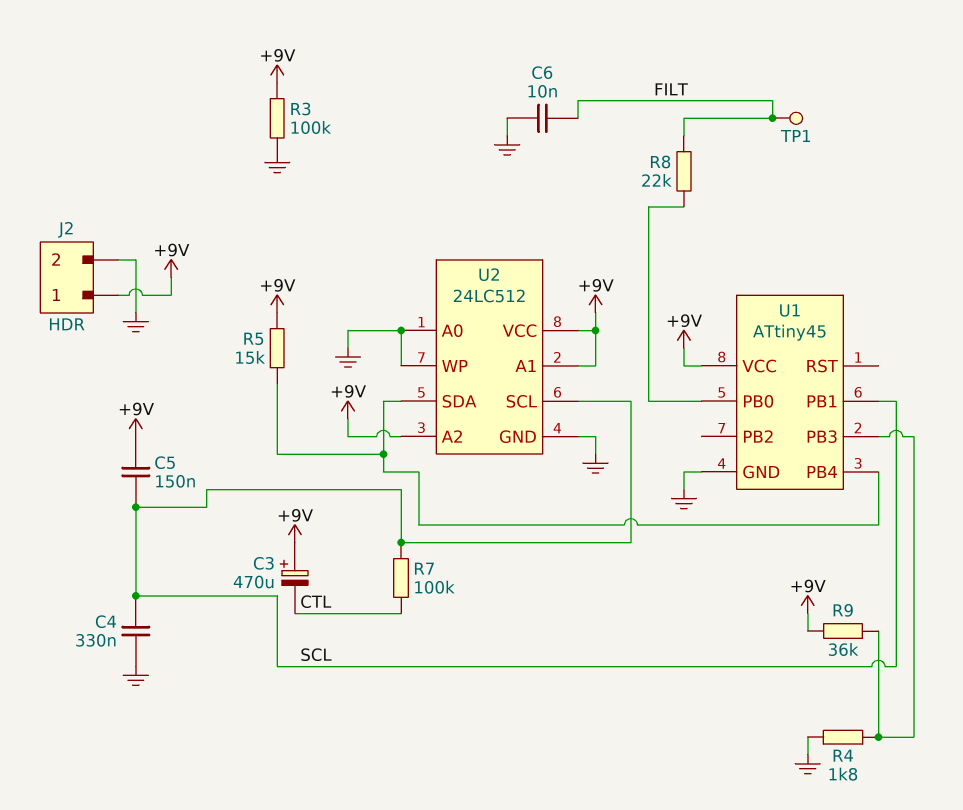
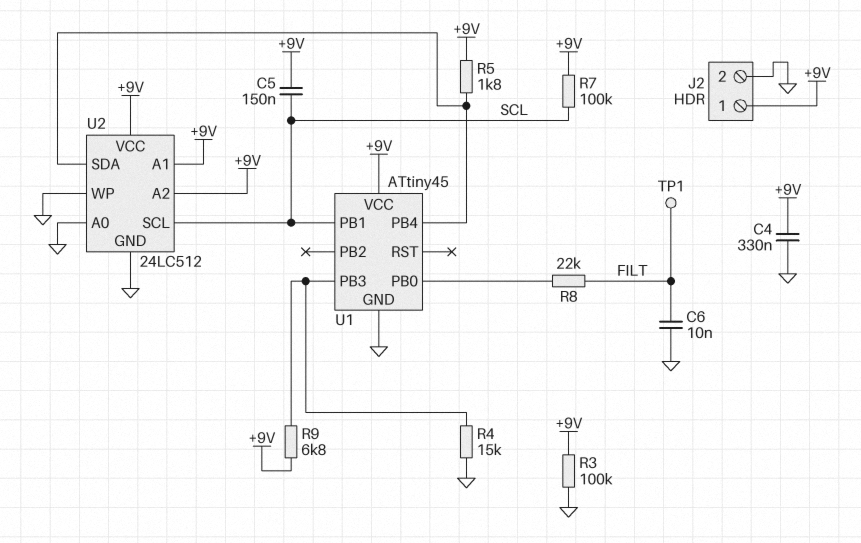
C3: 470uF (plus +9V, minus CTL) -> none
C4: 330nF (GND, SCL) -> 330nF (+9V, GND)
R4: 1.8k (GND, U1/PB3) -> 15k (GND, U1/PB3)
R5: 15k (+9V, U1/PB4) -> 1.8k (+9V, U1/PB4)
R7: 100k (CTL, SCL) -> 100k (+9V, SCL)
R9: 36k (+9V, U1/PB3) -> 6.8k (+9V, U1/PB3)

